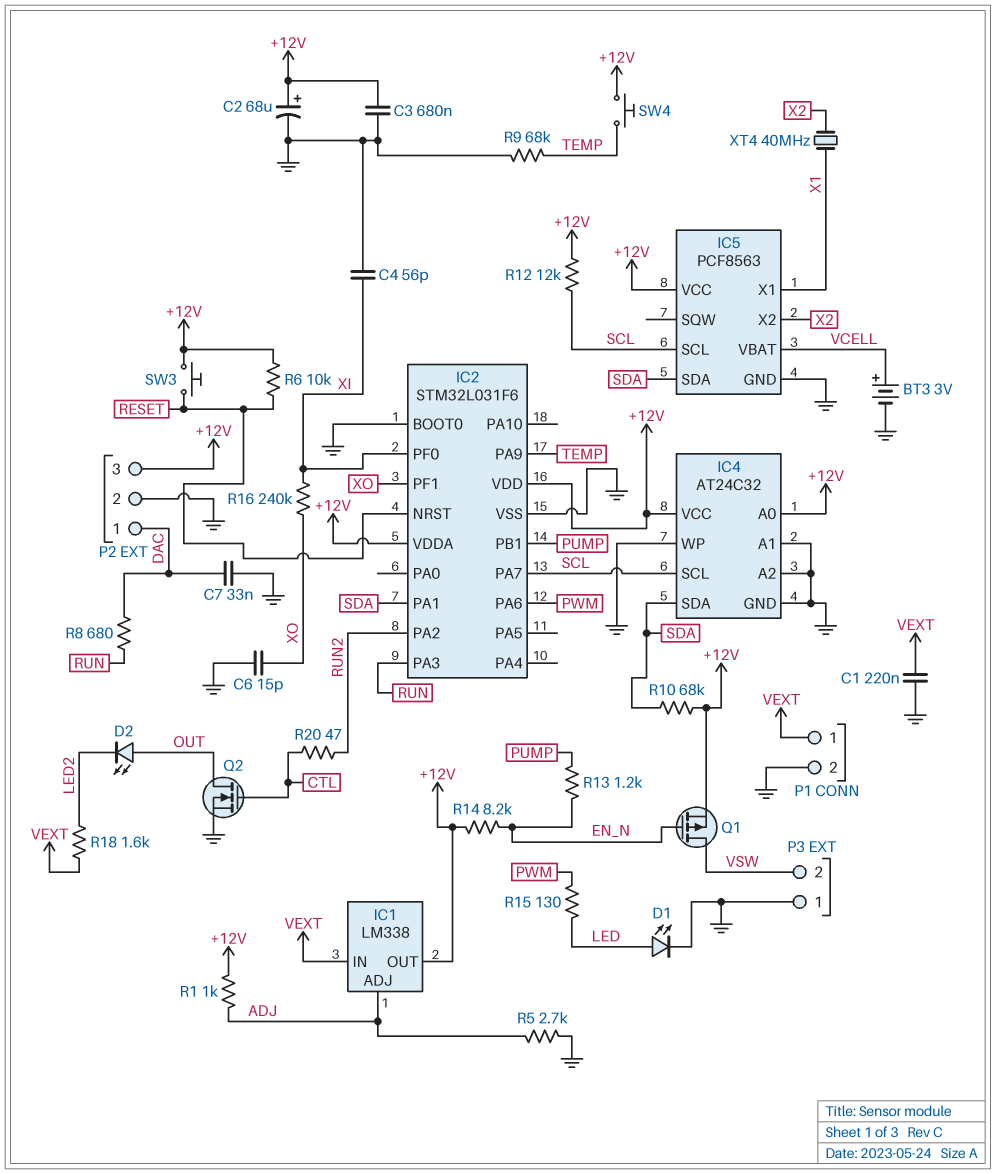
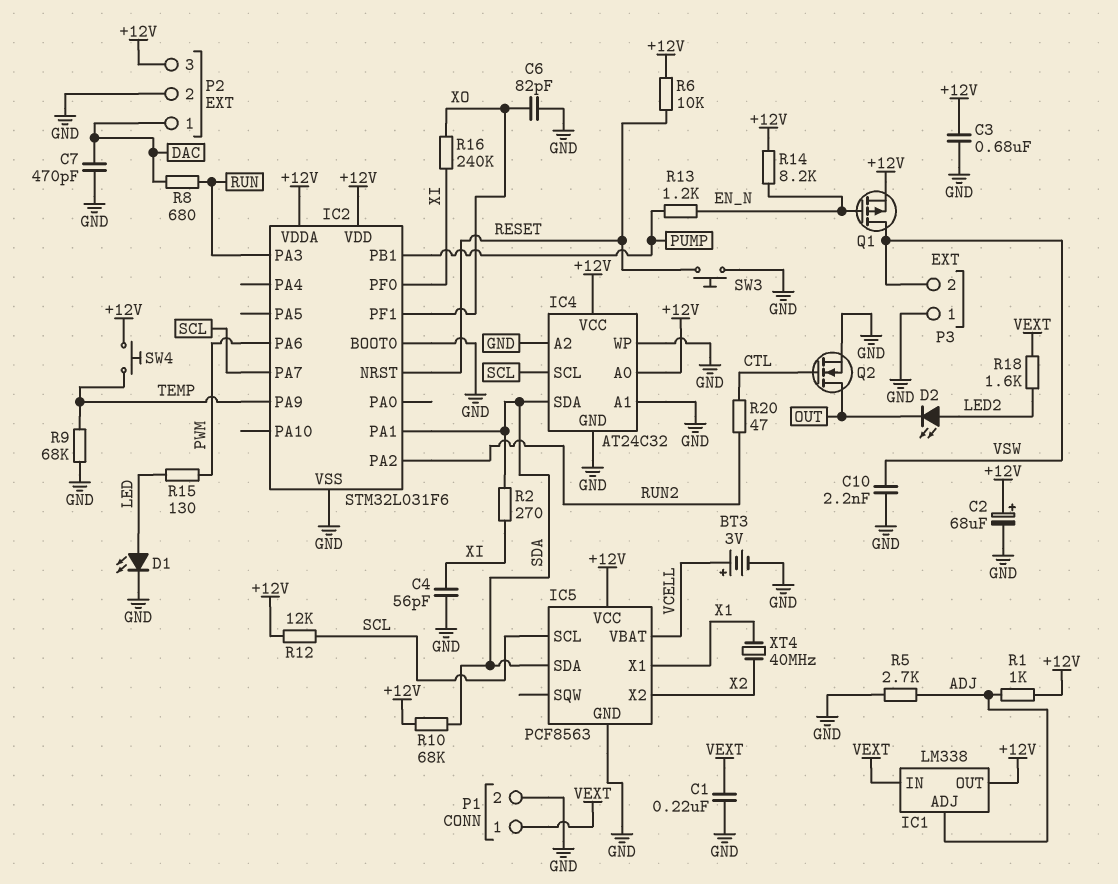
C6: 15pF (GND, XO) -> 82pF (GND, XO)
C7: 33nF (DAC, GND) -> 470pF (DAC, GND)
C10: none -> 2.2nF (GND, VSW)
D2: LED (A OUT, K LED2) -> LED (A LED2, K OUT)
R2: none -> 270 (SDA, XI)
SW3: button (+12V, RESET) -> button (GND, RESET)

